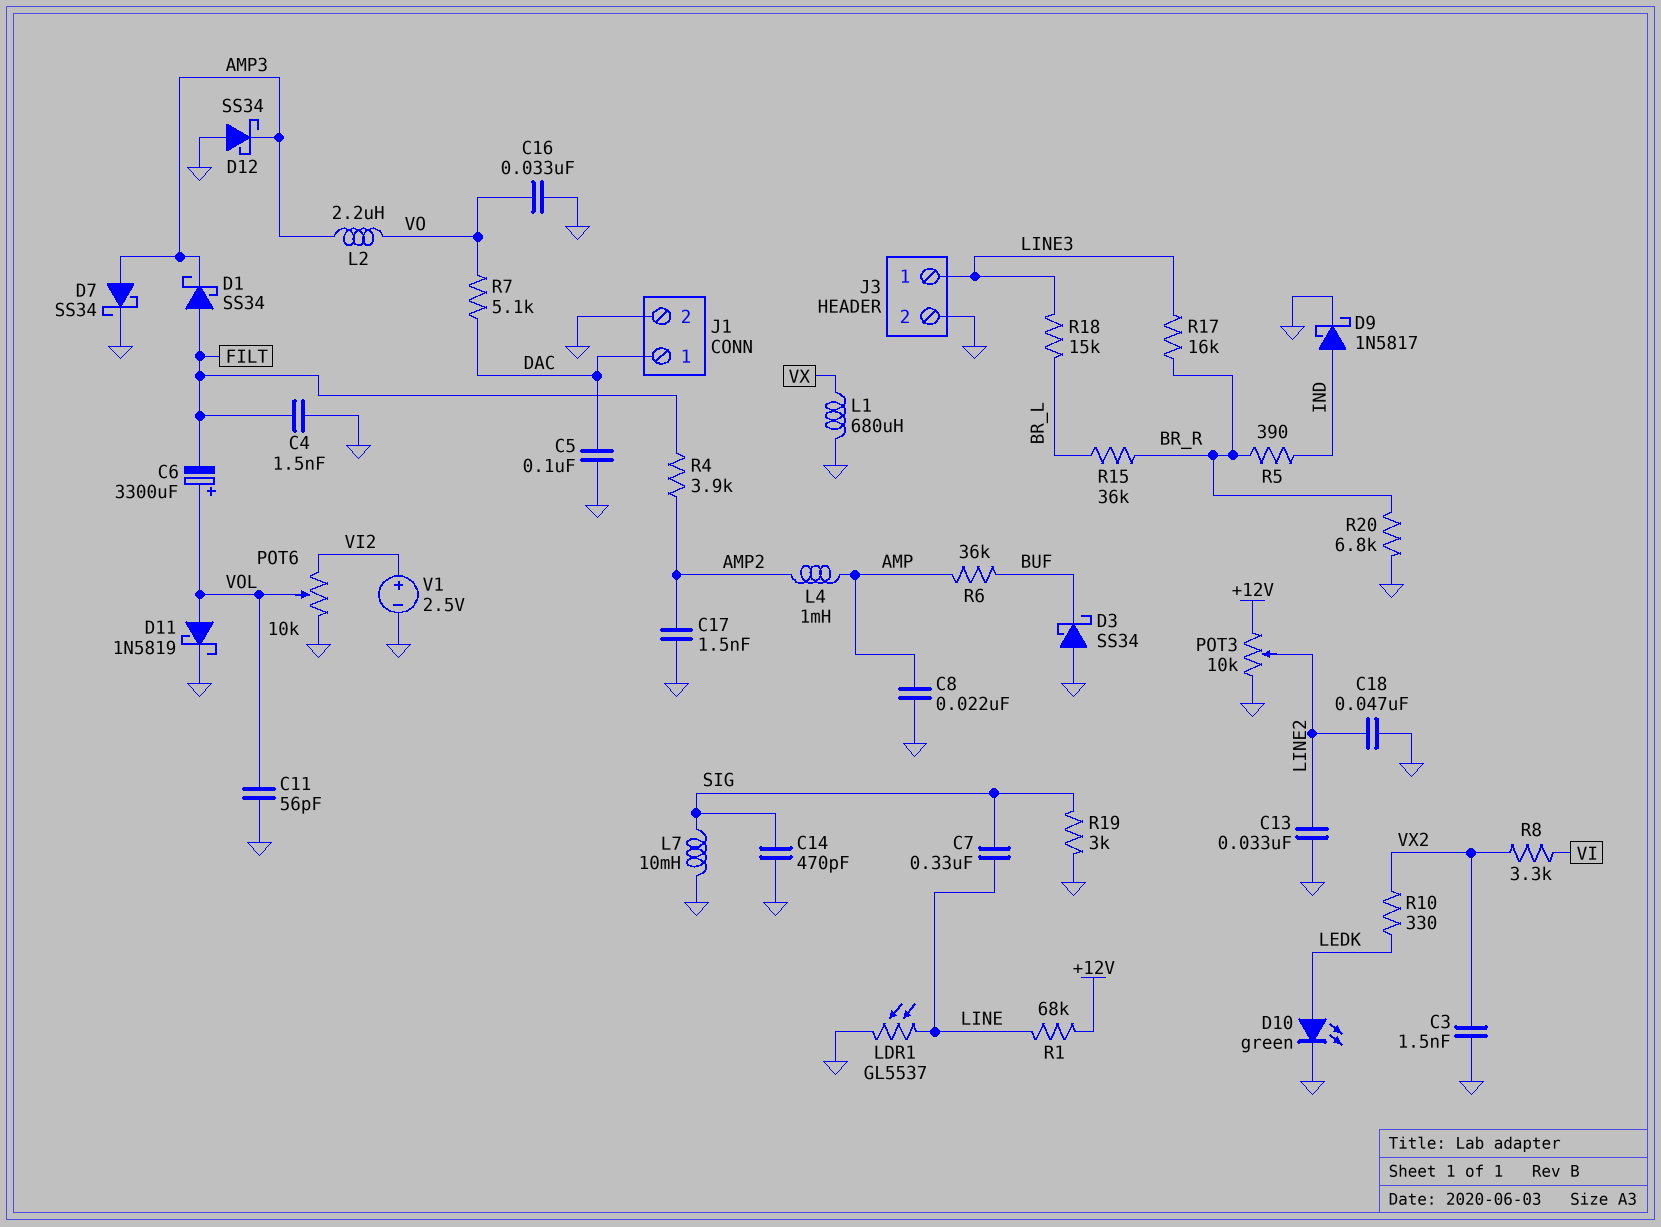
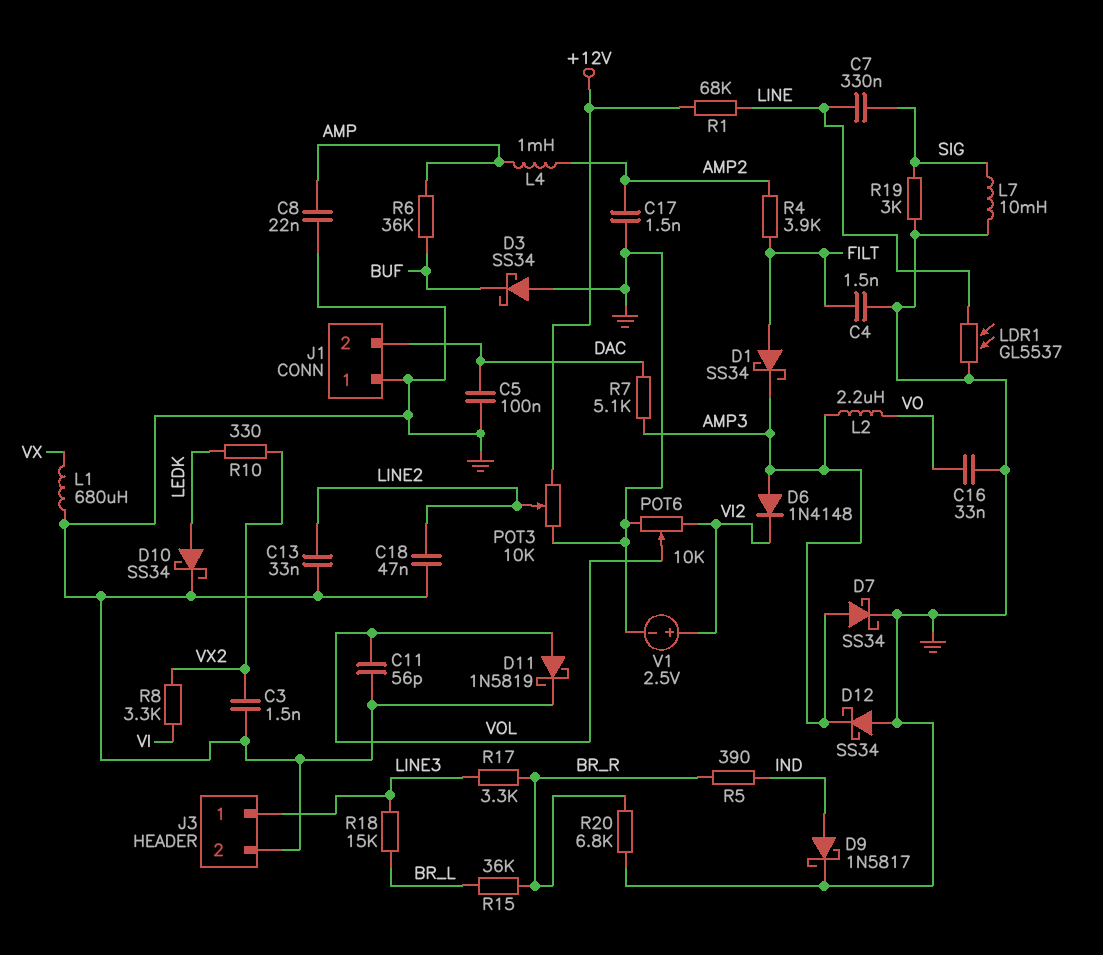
C6: 3300uF (plus VOL, minus FILT) -> none
C14: 470pF (GND, SIG) -> none
D6: none -> diode 1N4148 (A AMP3, K VI2)
D10: LED green (A LEDK, K GND) -> schottky SS34 (A LEDK, K GND)
J1 pin 1: DAC -> GND
J1 pin 2: GND -> DAC
R7: 5.1k (DAC, VO) -> 5.1k (AMP3, DAC)
R17: 16k (BR_R, LINE3) -> 3.3k (BR_R, LINE3)

